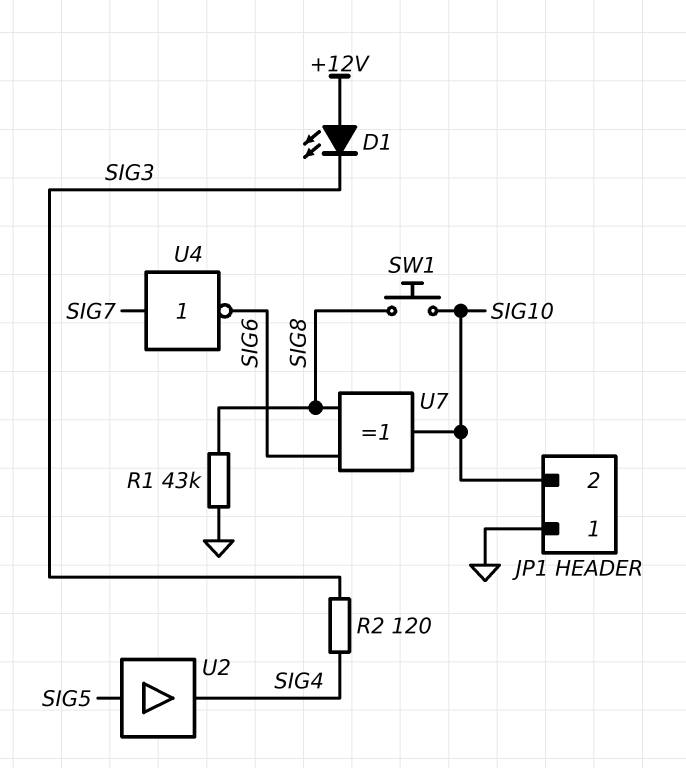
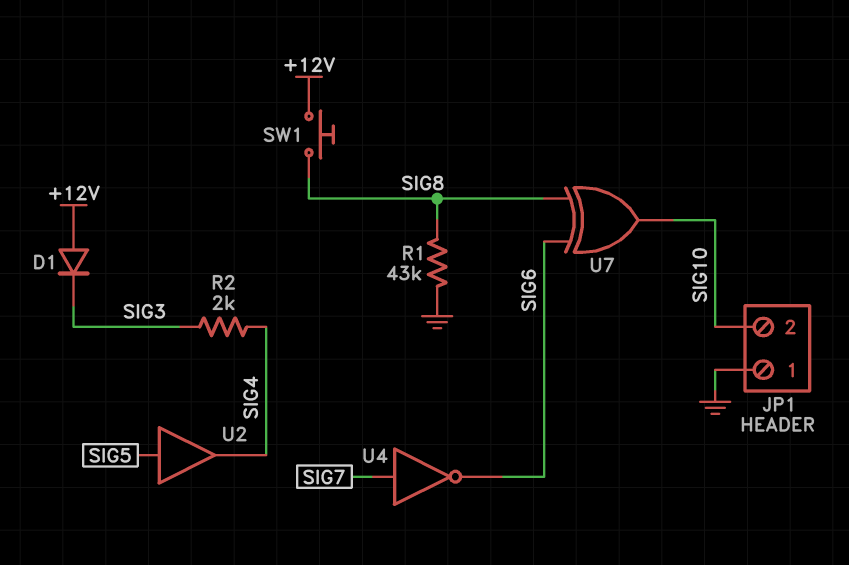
D1: LED (A +12V, K SIG3) -> diode (A +12V, K SIG3)
R2: 120 (SIG3, SIG4) -> 2k (SIG3, SIG4)
SW1: button (SIG8, SIG10) -> button (+12V, SIG8)

